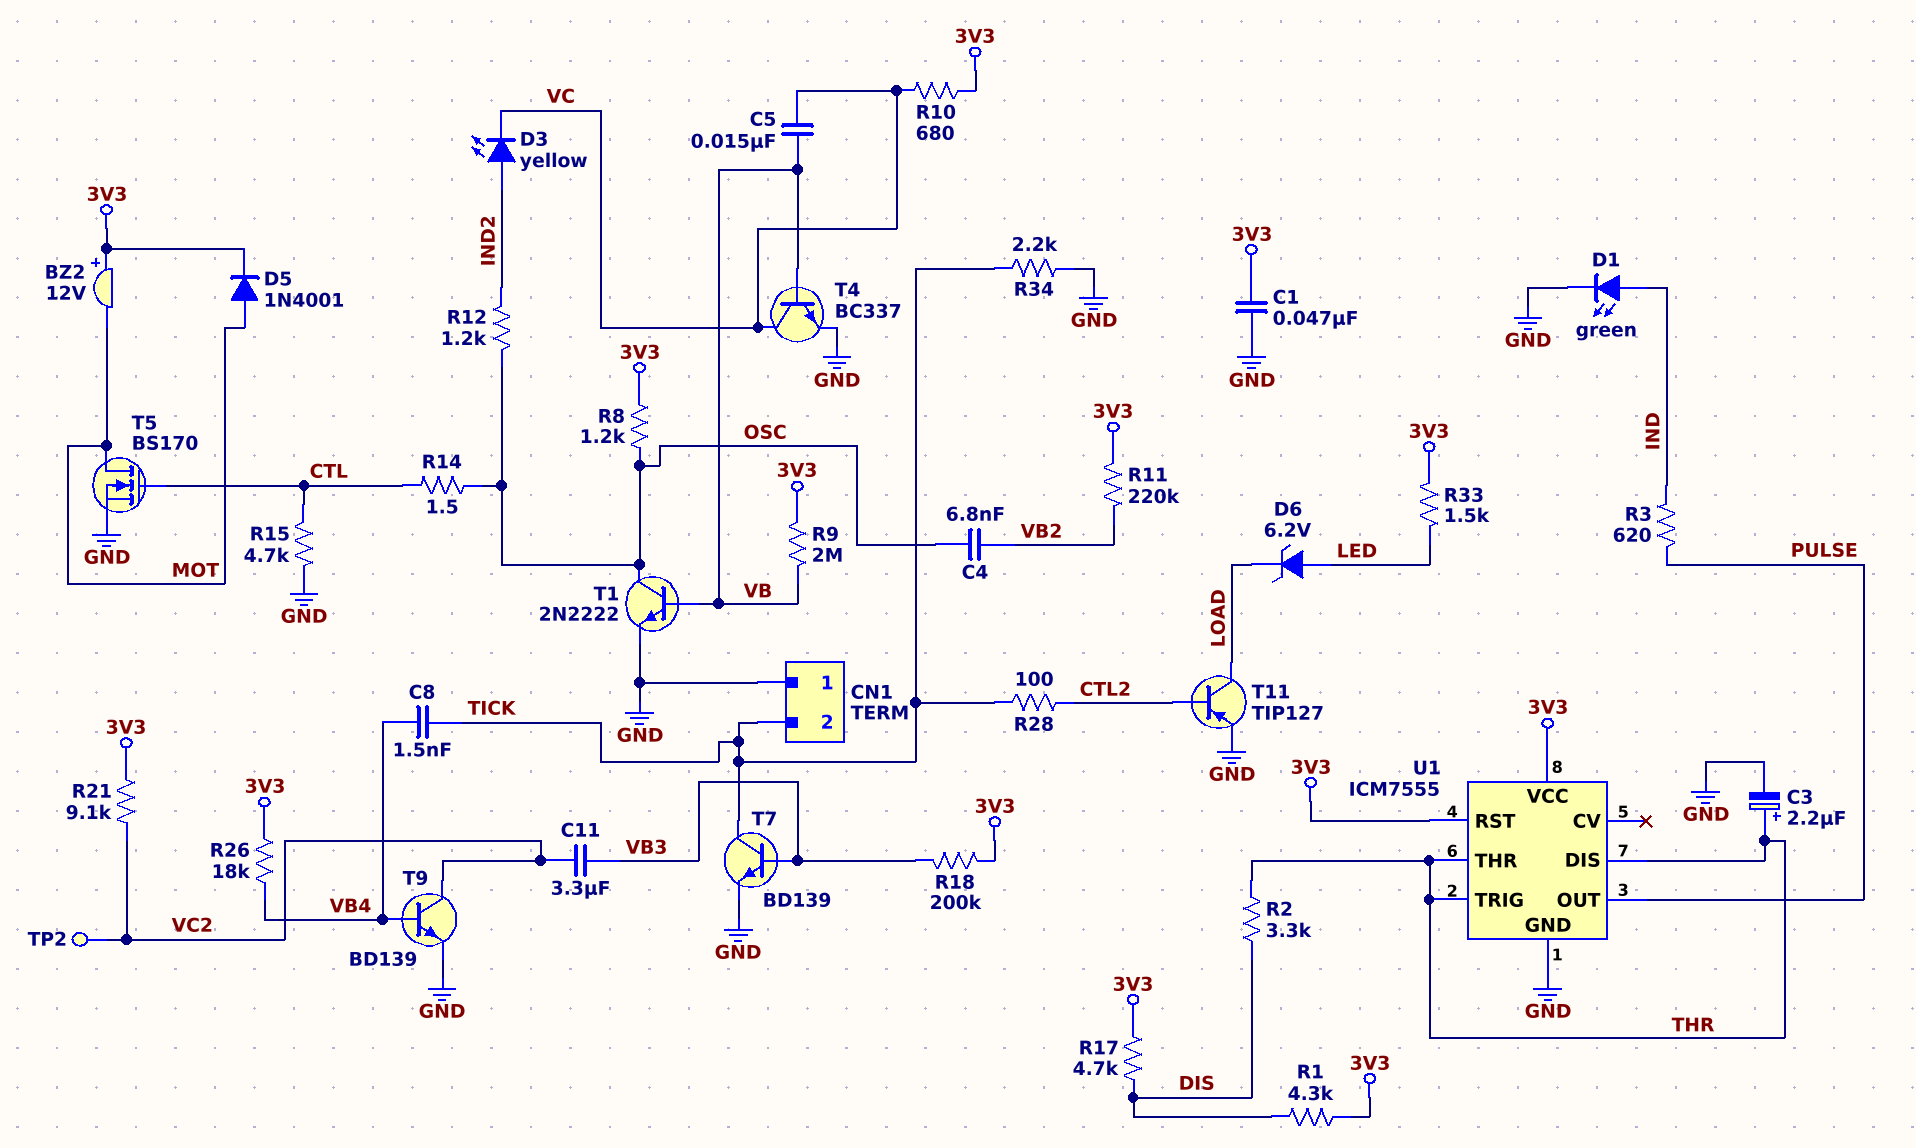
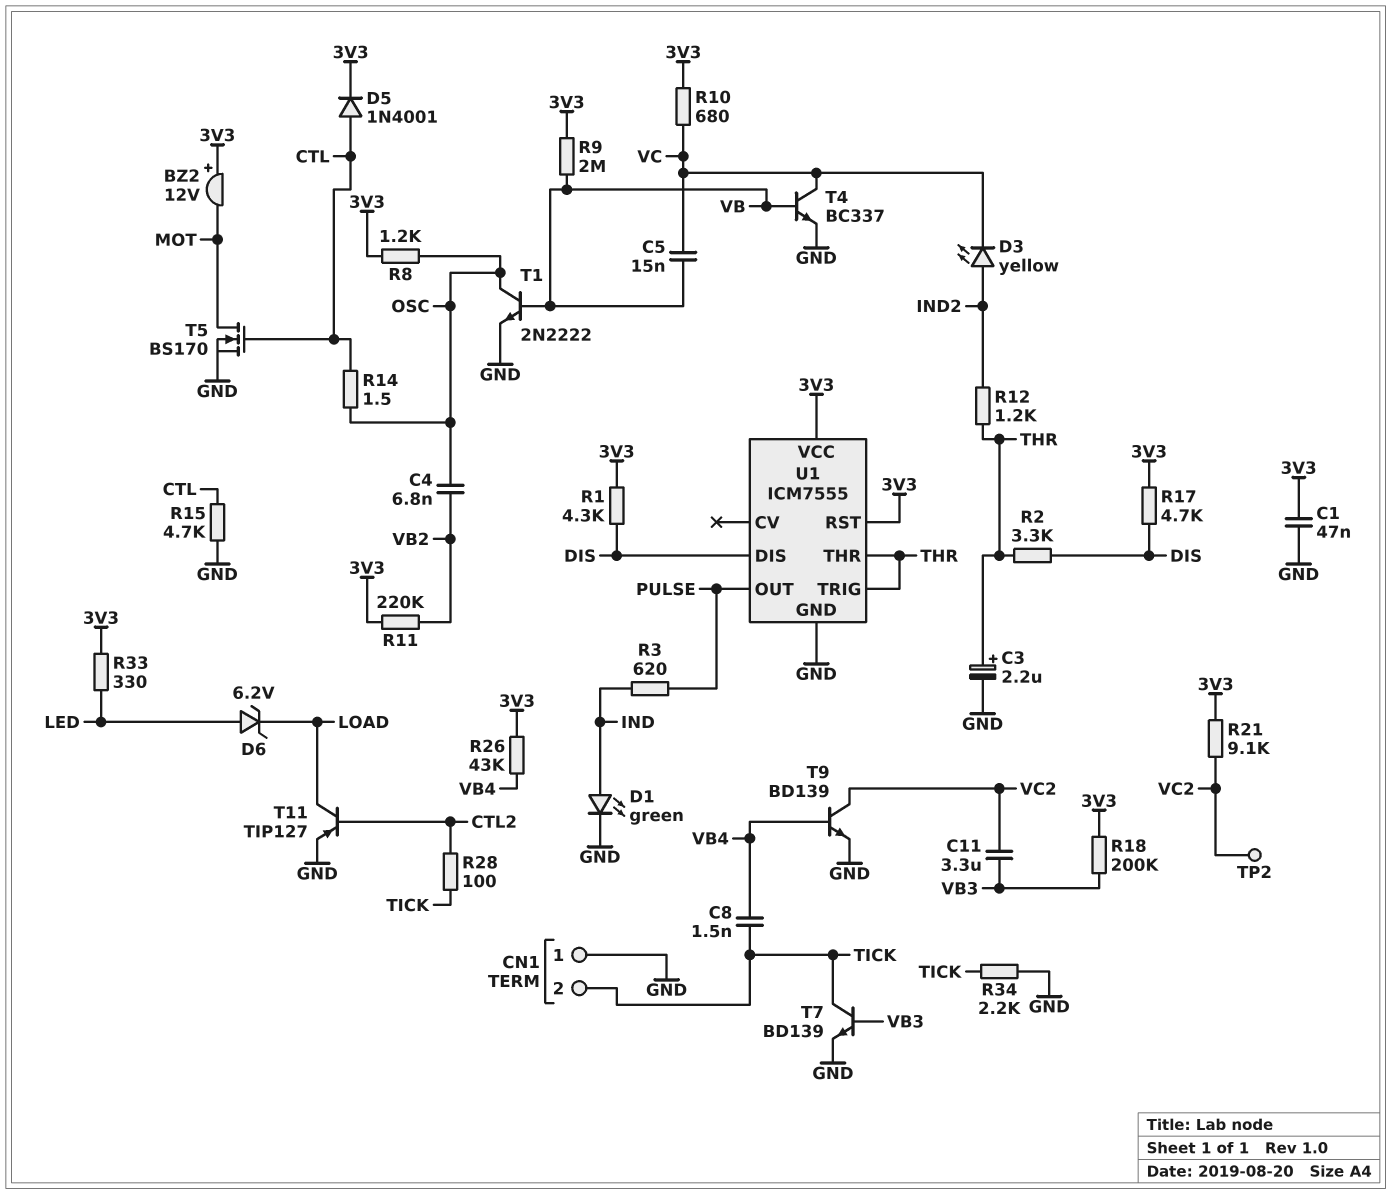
D5: diode 1N4001 (A MOT, K 3V3) -> diode 1N4001 (A CTL, K 3V3)
R12: 1.2k (IND2, OSC) -> 1.2k (IND2, THR)
R26: 18k (3V3, VB4) -> 43k (3V3, VB4)
R33: 1.5k (3V3, LED) -> 330 (3V3, LED)
U1 pin DIS: THR -> DIS

